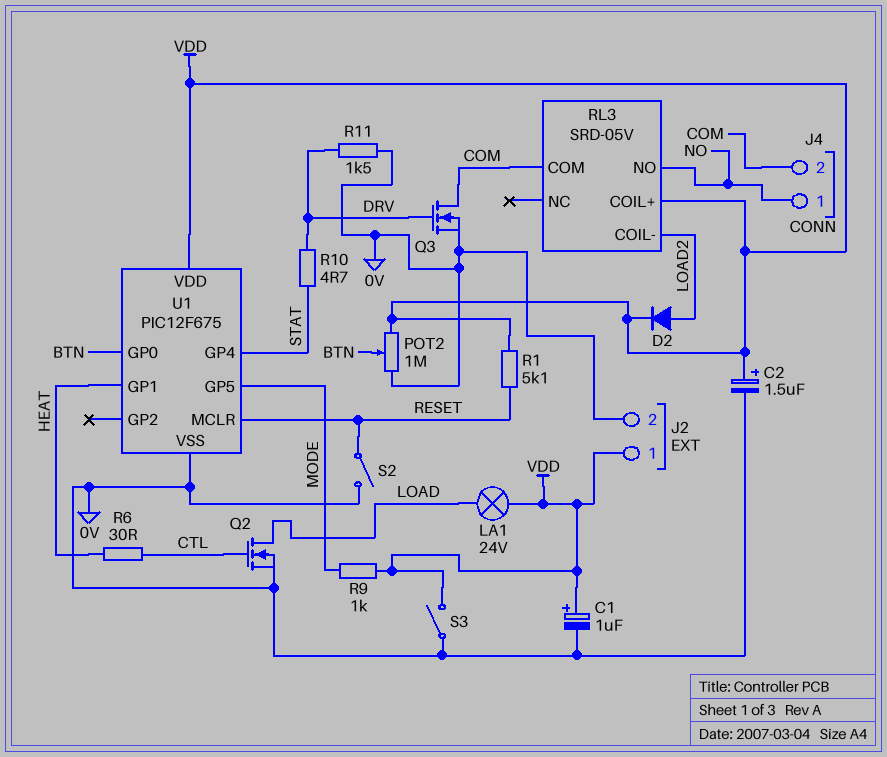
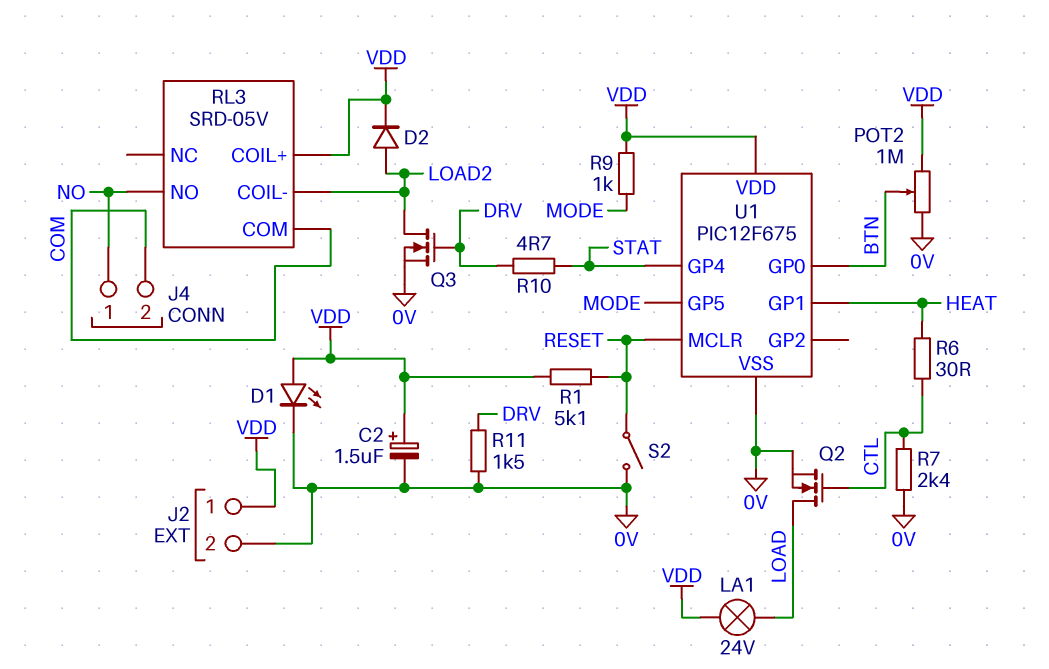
C1: 1uF (plus VDD, minus 0V) -> none
D1: none -> LED (A VDD, K 0V)
Q3: NMOS (G DRV, D COM, S 0V) -> NMOS (G DRV, D LOAD2, S 0V)
R7: none -> 2.4k (0V, CTL)
S3: switch (0V, VDD) -> none

